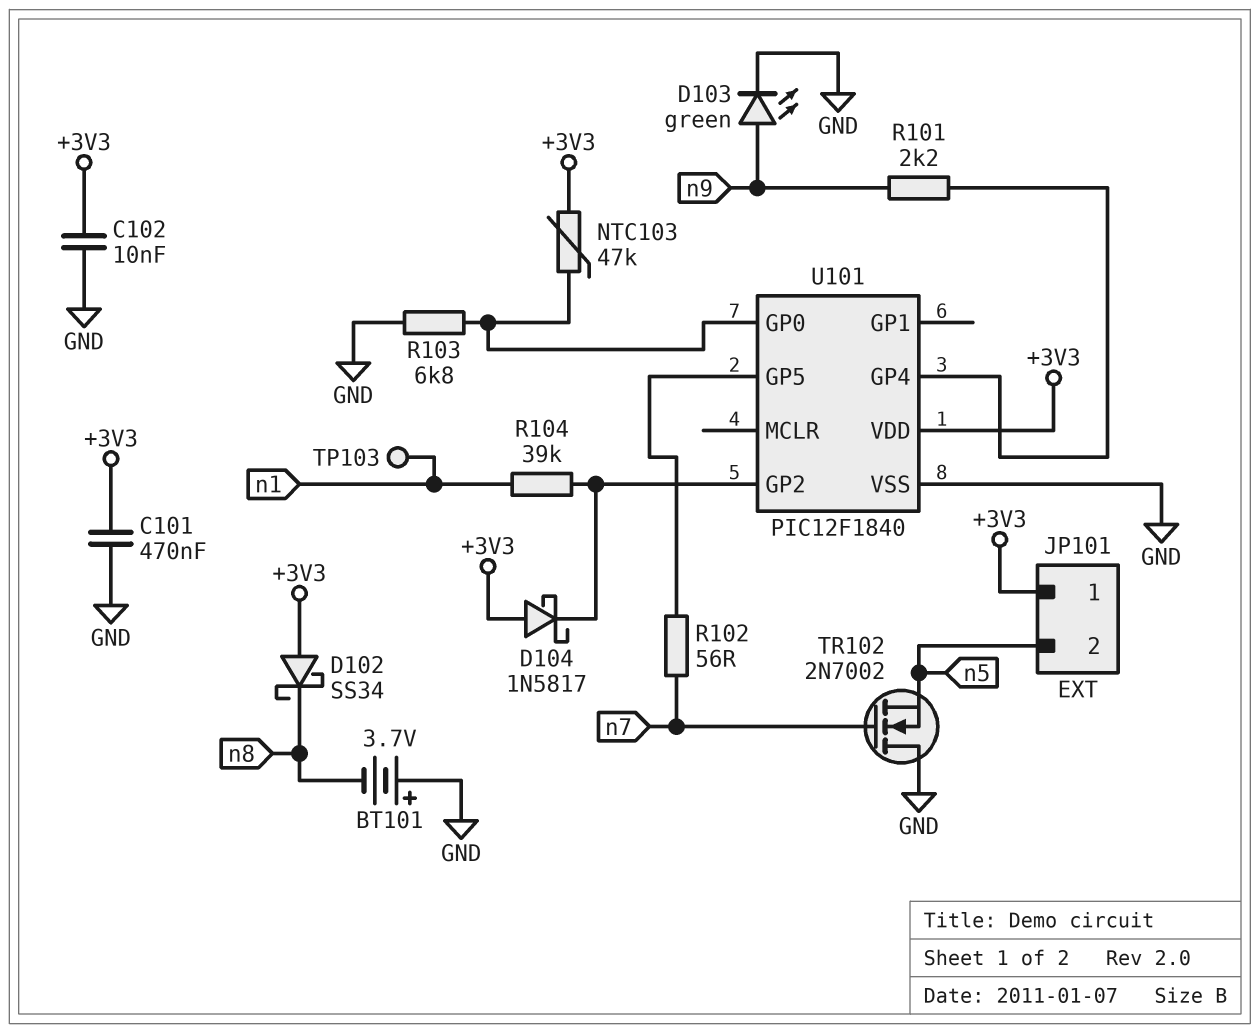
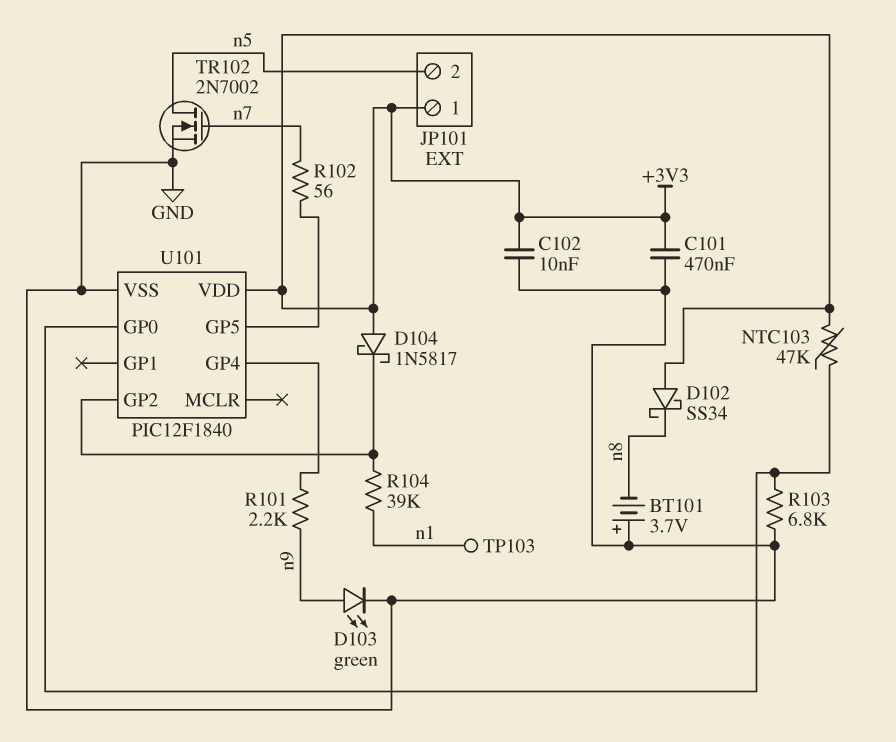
TR102: NMOS 2N7002 (G n7, D GND, S n5) -> NMOS 2N7002 (G n7, D n5, S GND)

